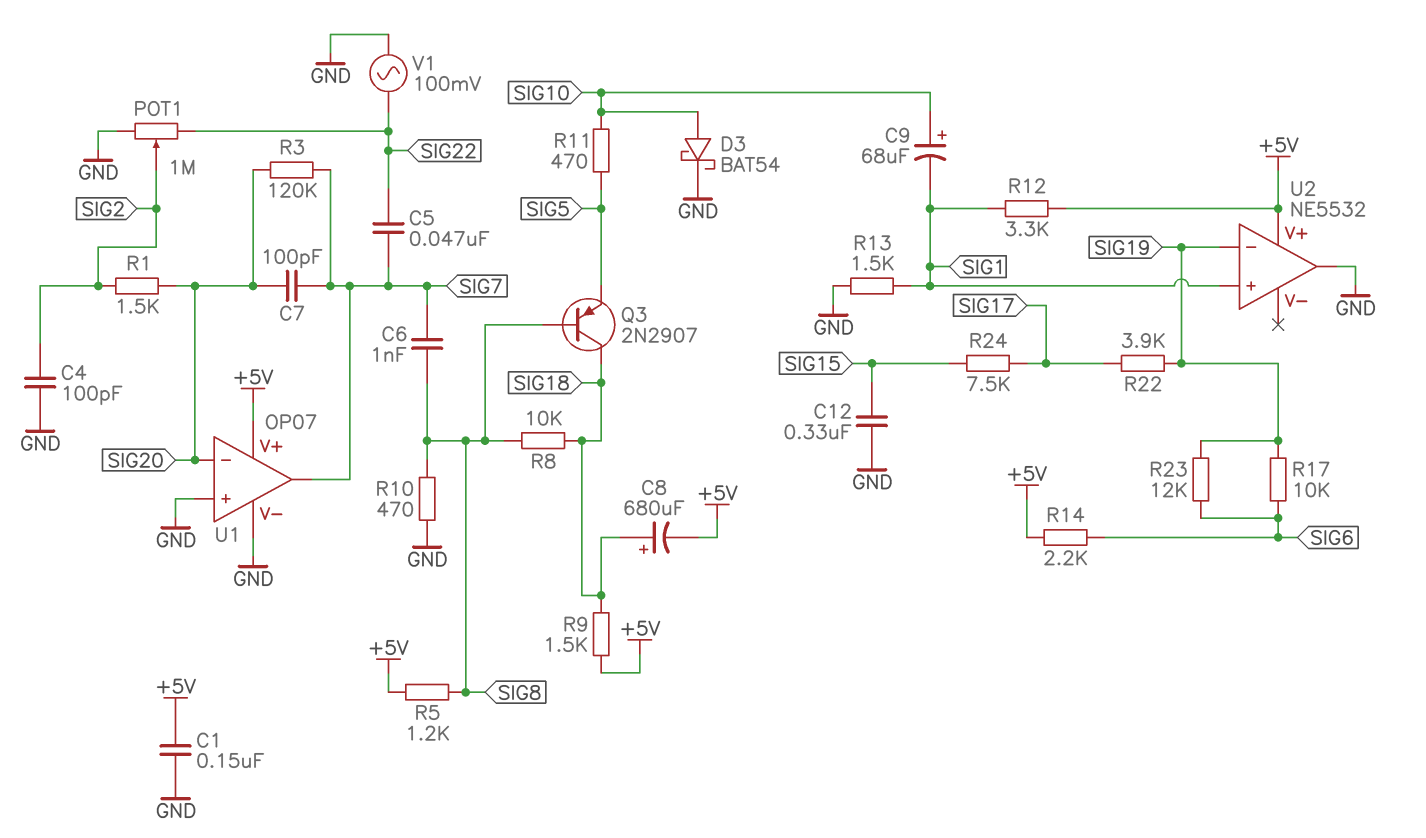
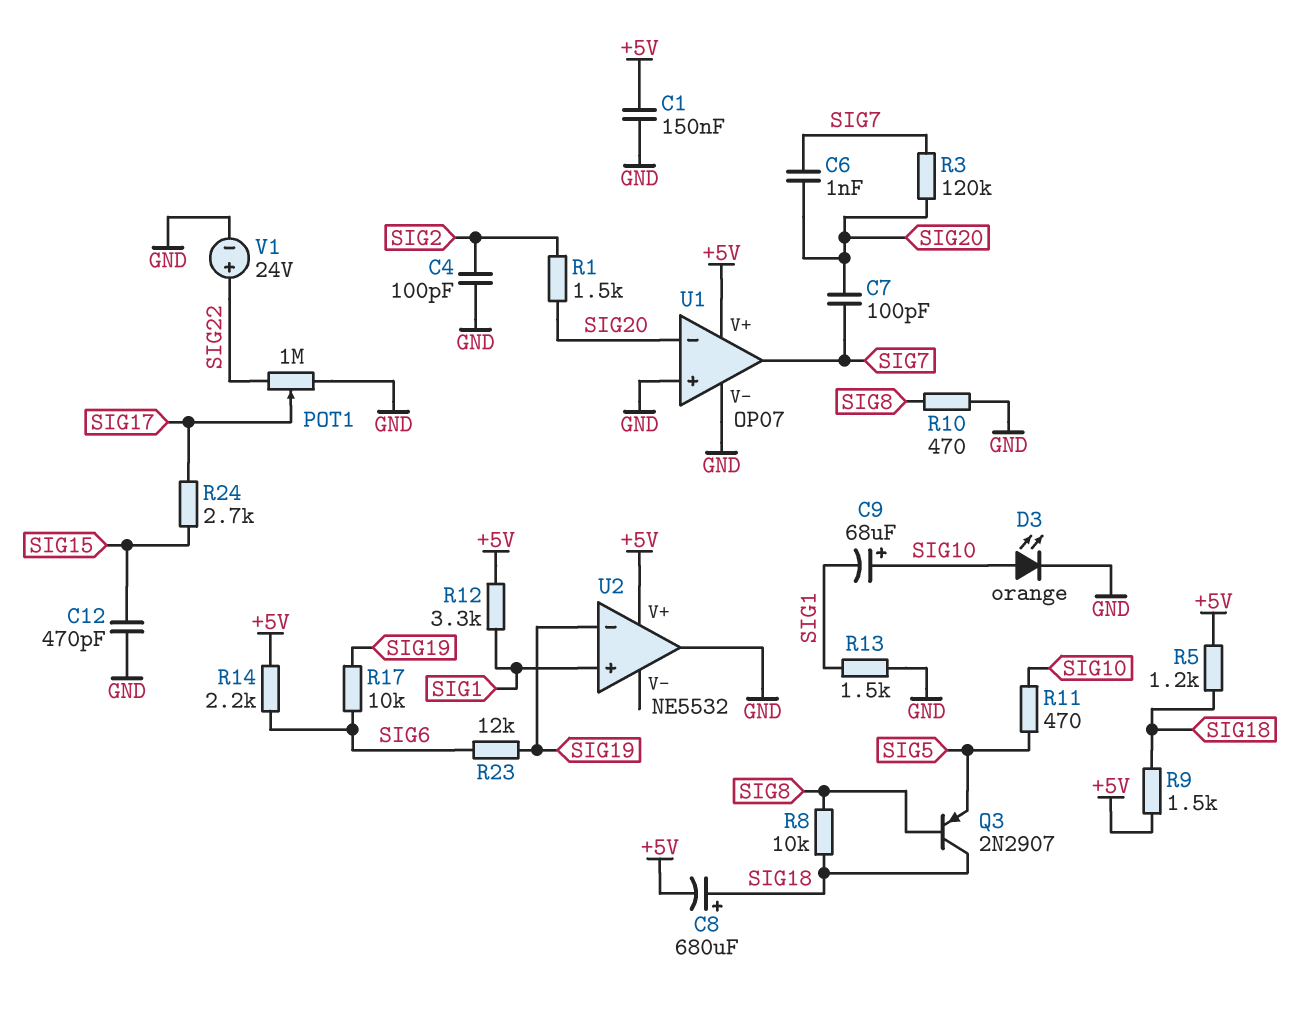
C5: 47nF (SIG7, SIG22) -> none
C6: 1nF (SIG7, SIG8) -> 1nF (SIG7, SIG20)
C12: 330nF (GND, SIG15) -> 470pF (GND, SIG15)
D3: schottky BAT54 (A SIG10, K GND) -> LED orange (A SIG10, K GND)
POT1: 1M (GND, SIG22, wiper SIG2) -> 1M (GND, SIG22, wiper SIG17)
R5: 1.2k (+5V, SIG8) -> 1.2k (+5V, SIG18)
R22: 3.9k (SIG17, SIG19) -> none
R24: 7.5k (SIG15, SIG17) -> 2.7k (SIG15, SIG17)
V1: AC 100mV (GND, SIG22) -> 24V (plus SIG22, minus GND)

